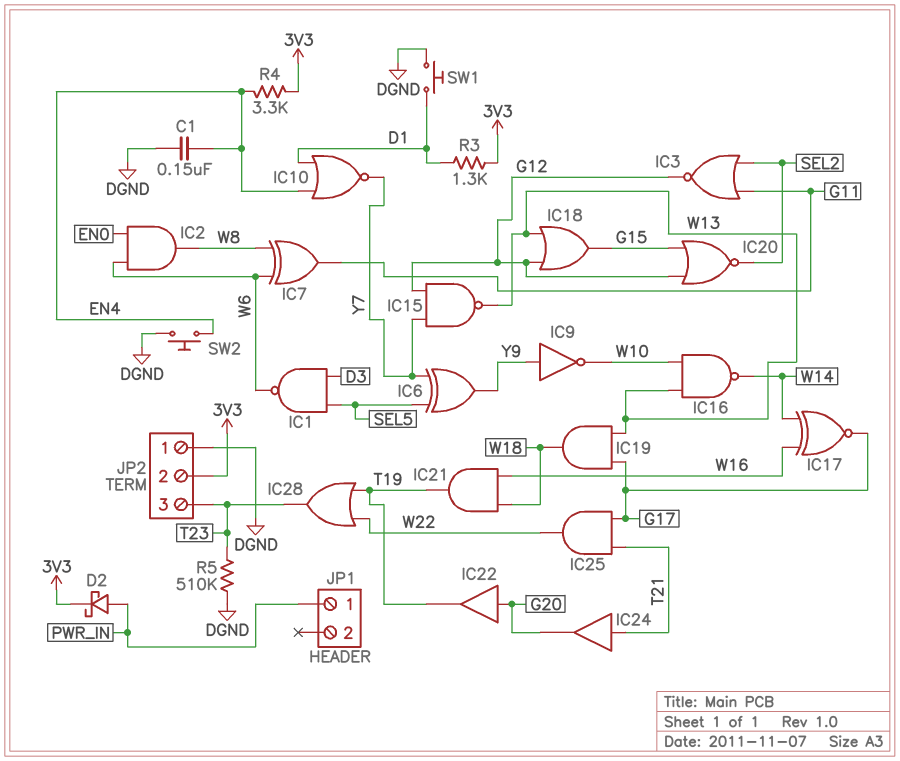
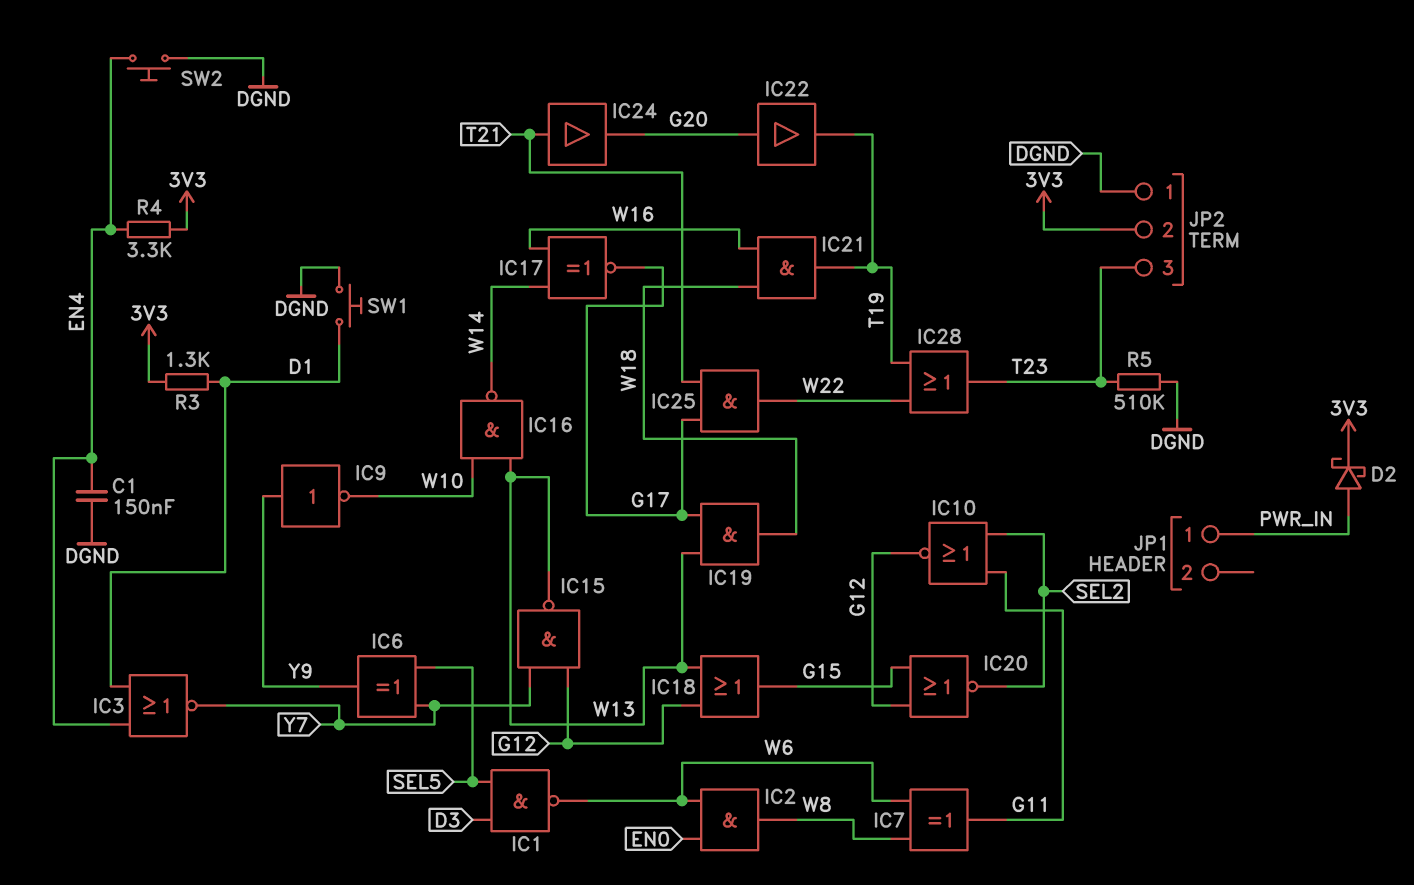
IC3: NOR (in G11, in SEL2, out G12) -> NOR (in D1, in EN4, out Y7)
IC10: NOR (in D1, in EN4, out Y7) -> NOR (in G11, in SEL2, out G12)

